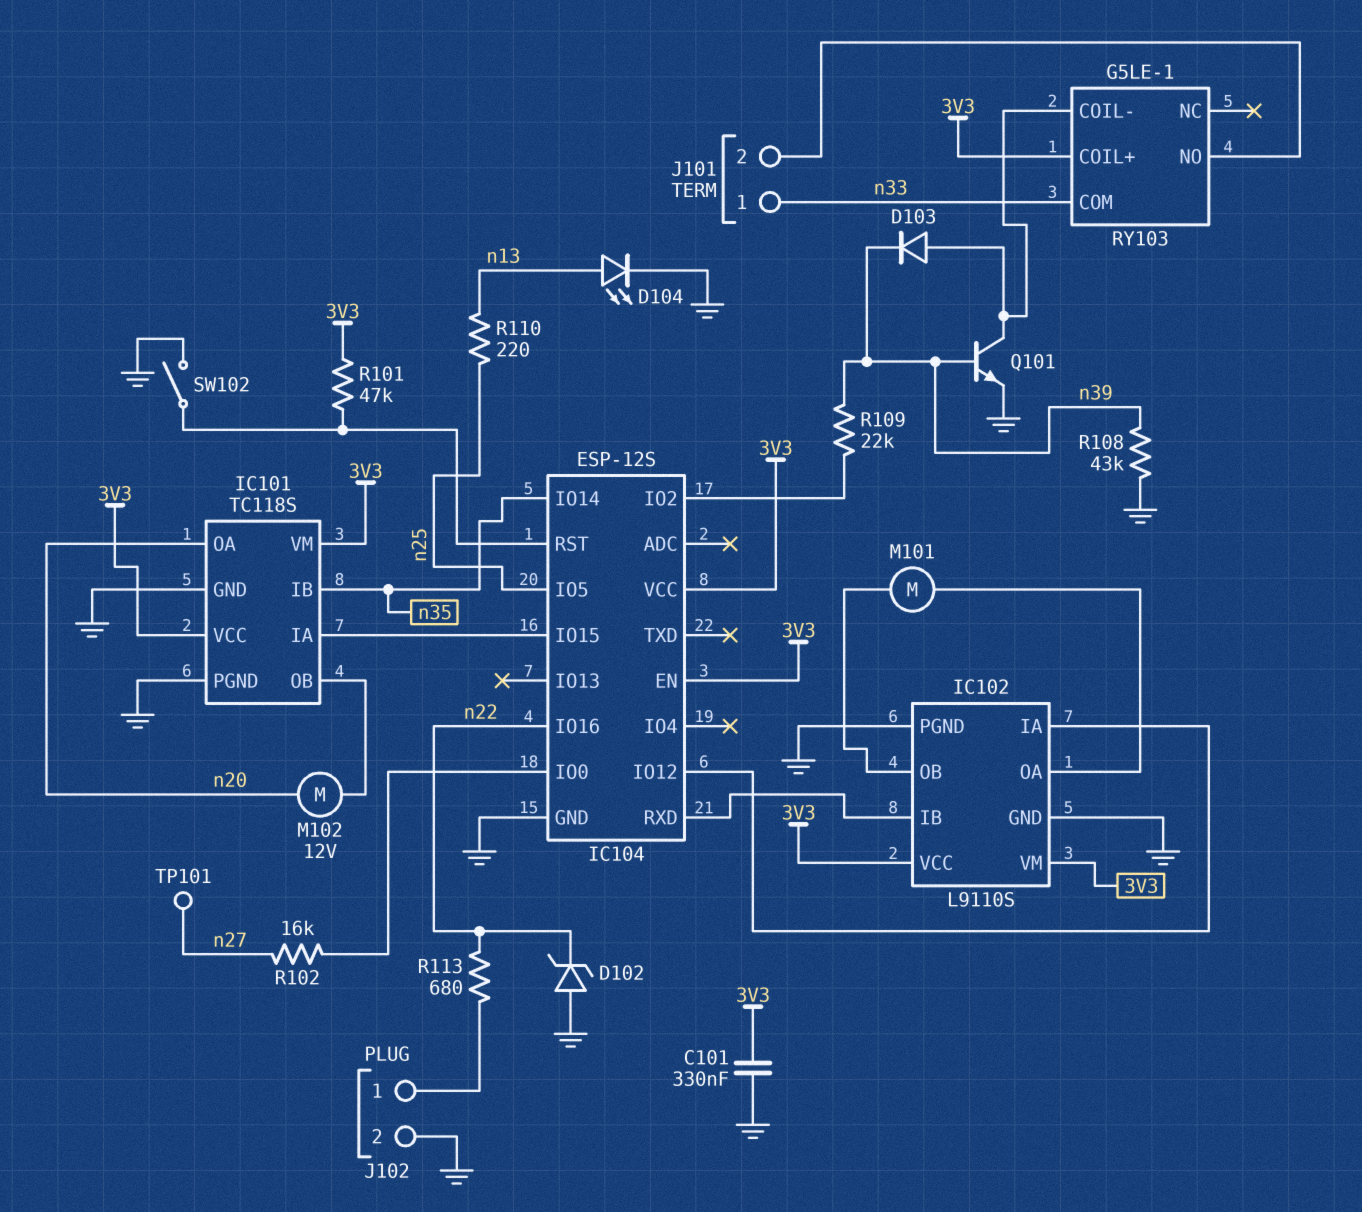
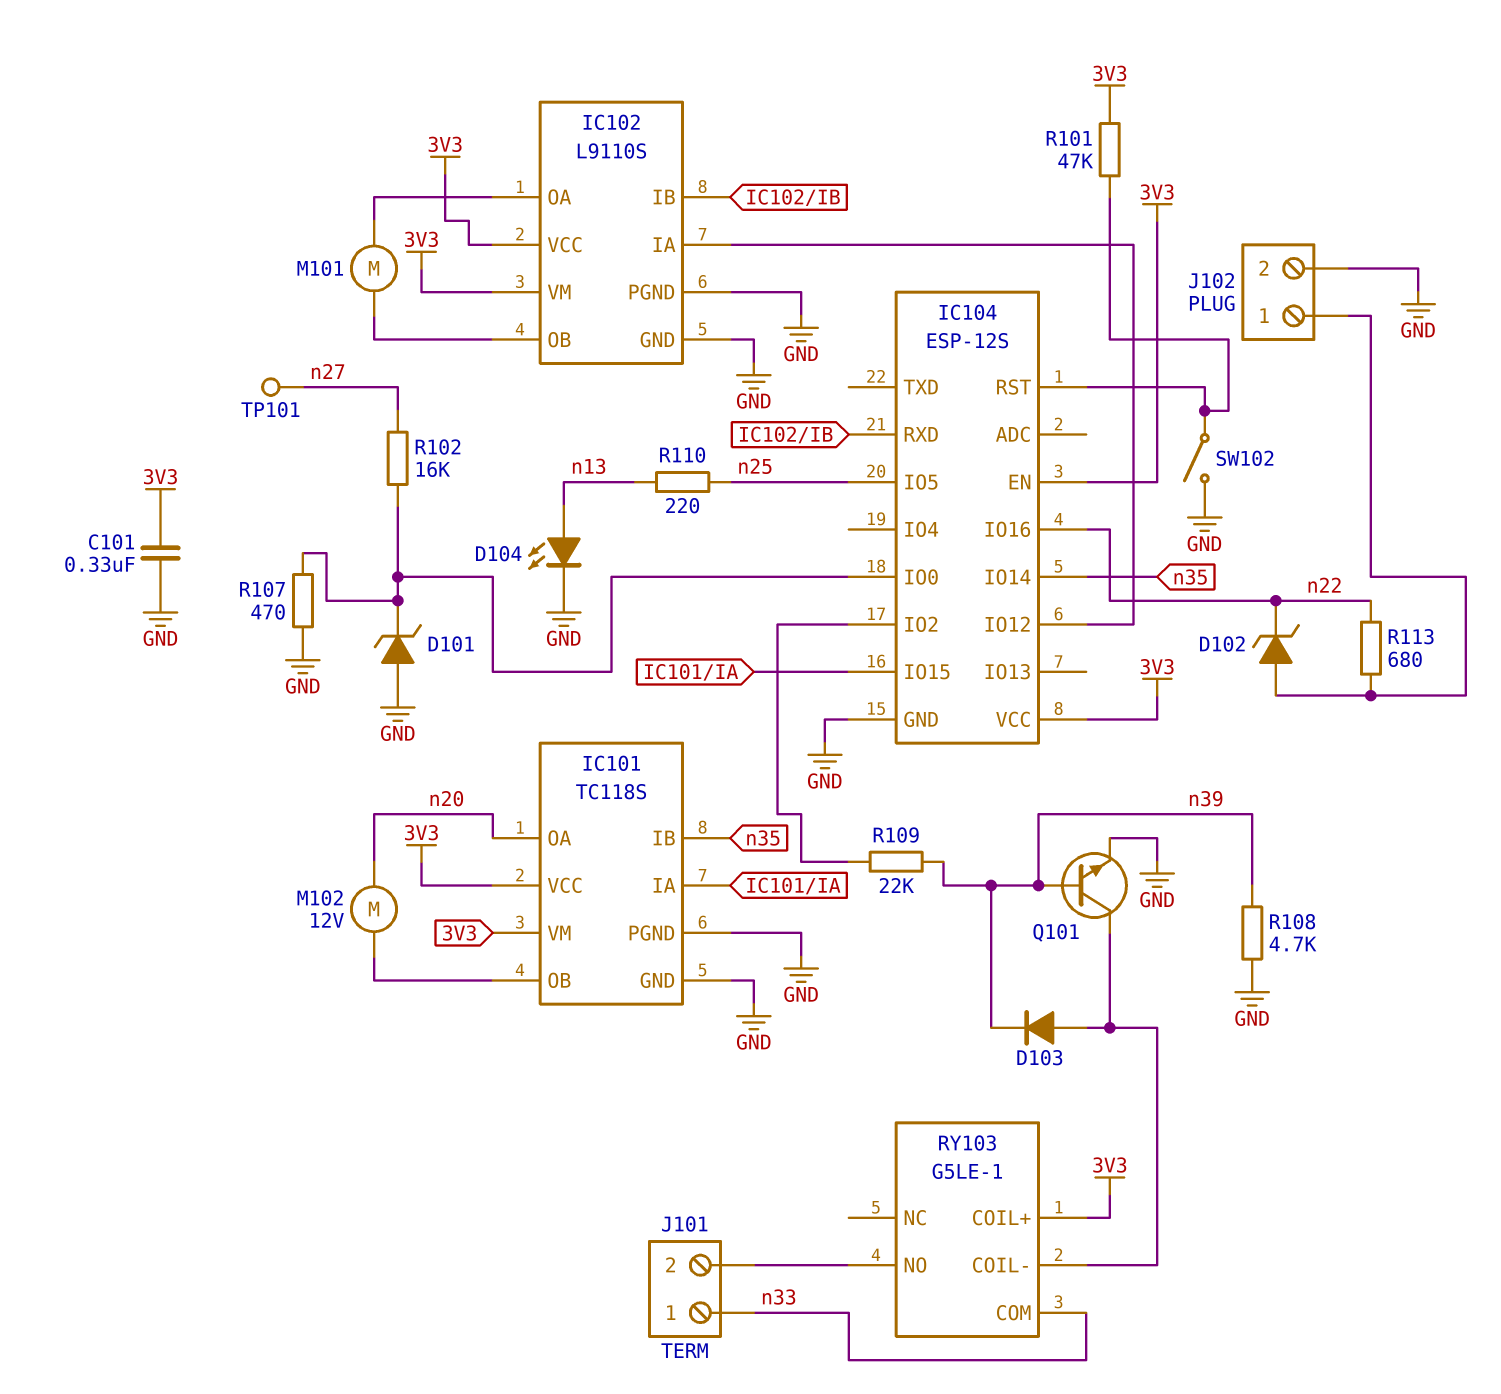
D101: none -> zener (A GND, K IC104/IO0)
D102: zener (A GND, K n22) -> zener (A J102/1, K n22)
R107: none -> 470 (GND, IC104/IO0)
R108: 43k (GND, n39) -> 4.7k (GND, n39)

